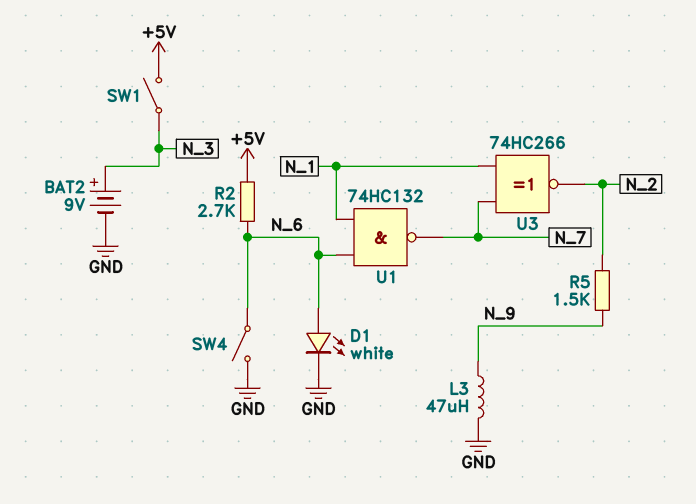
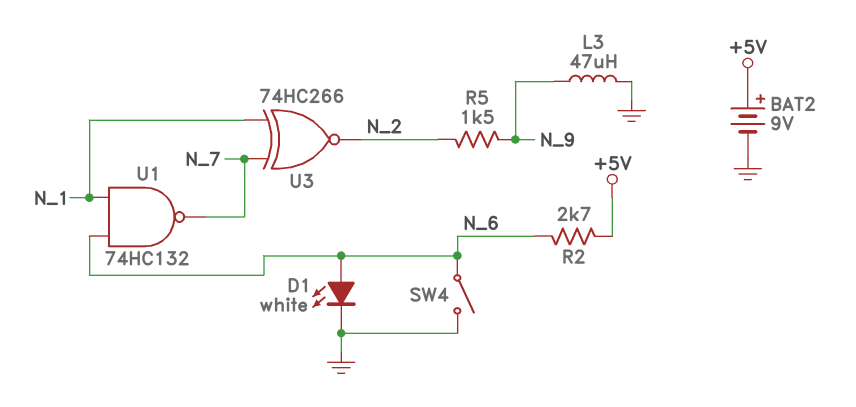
BAT2: 9V (plus N_3, minus GND) -> 9V (plus +5V, minus GND)
SW1: switch (+5V, N_3) -> none

